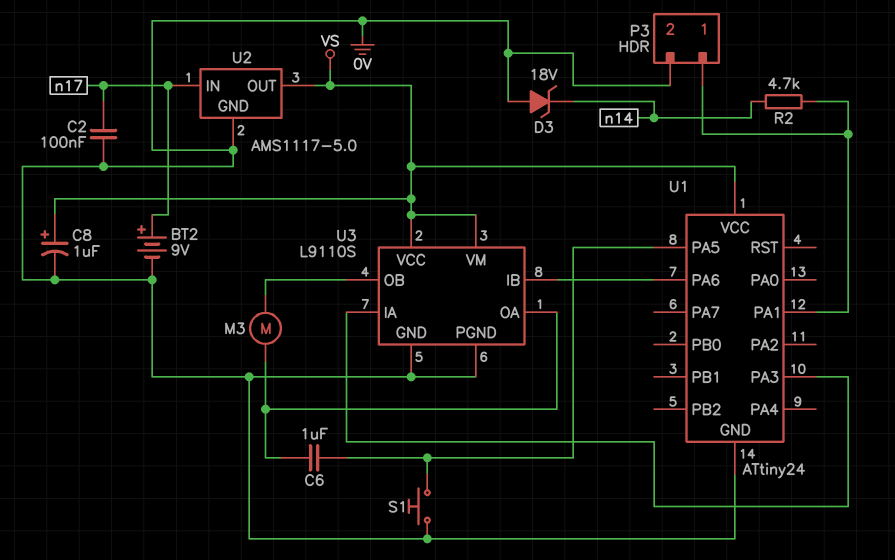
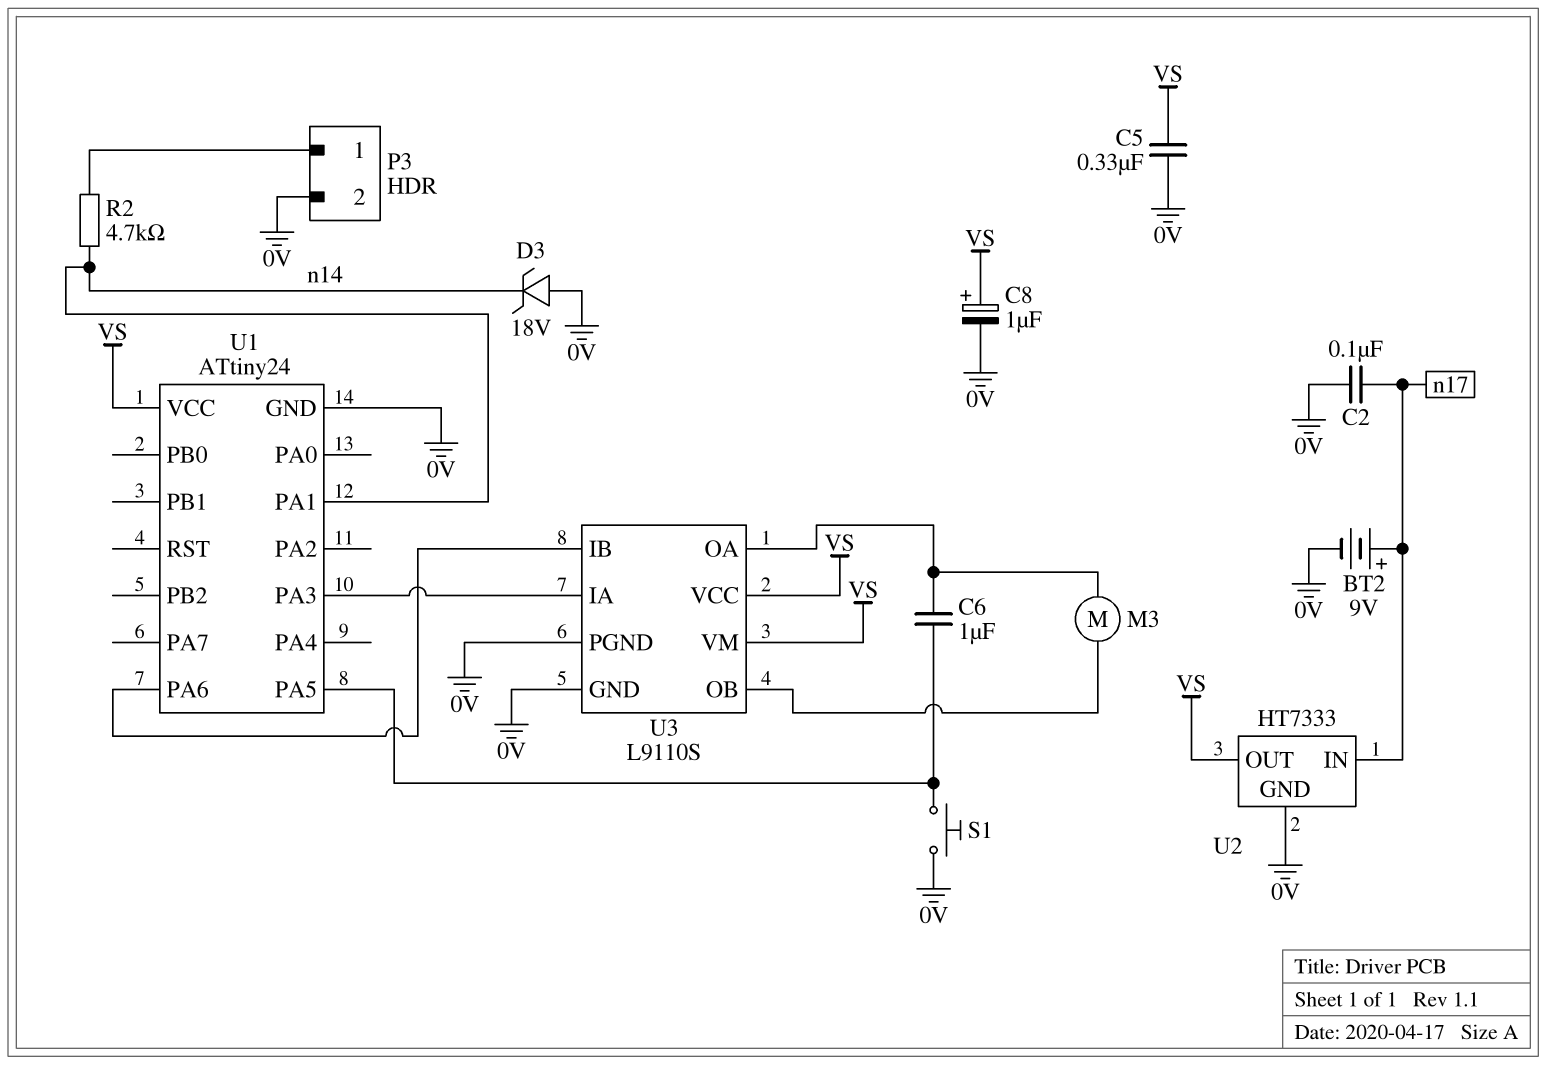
C5: none -> 330nF (0V, VS)
U1 pin PA1: P3/1 -> n14
U2: AMS1117-5.0 -> HT7333

